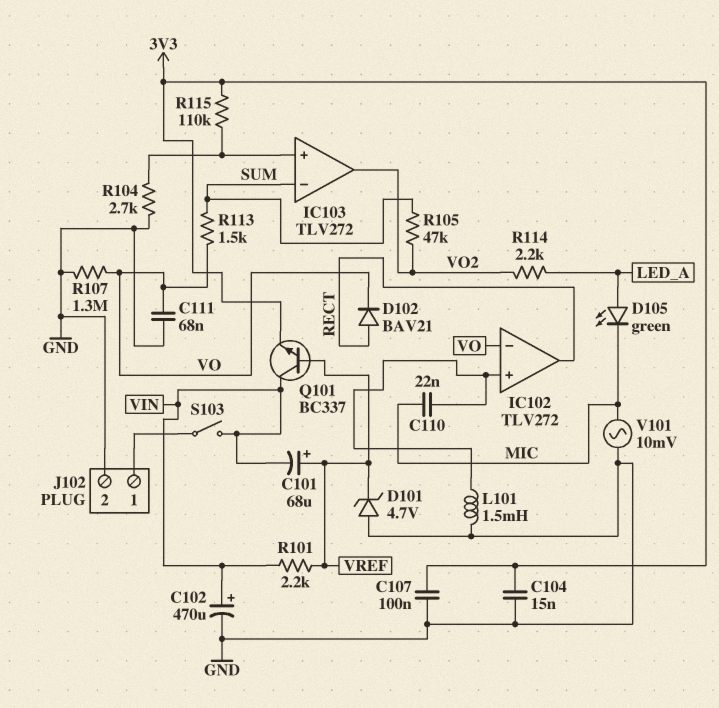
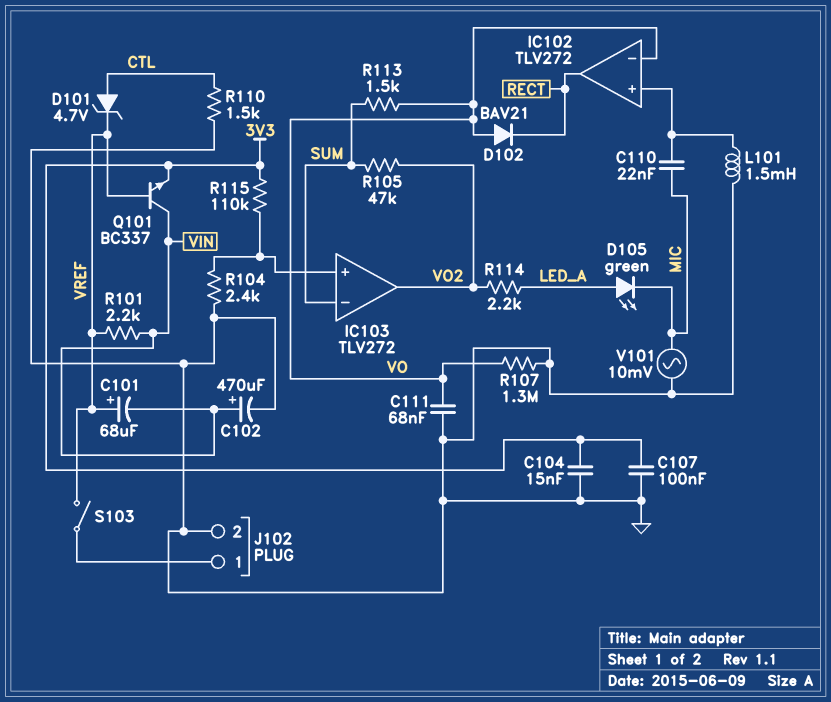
D101: zener 4.7V (A GND, K VREF) -> zener 4.7V (A CTL, K VREF)
D102: diode BAV21 (A RECT, K VO) -> diode BAV21 (A VO, K RECT)
R104: 2.7k (GND, IC103/in+) -> 2.4k (GND, IC103/in+)
R110: none -> 1.5k (CTL, GND)
S103: switch (J102/1, VIN) -> switch (J102/1, VREF)

